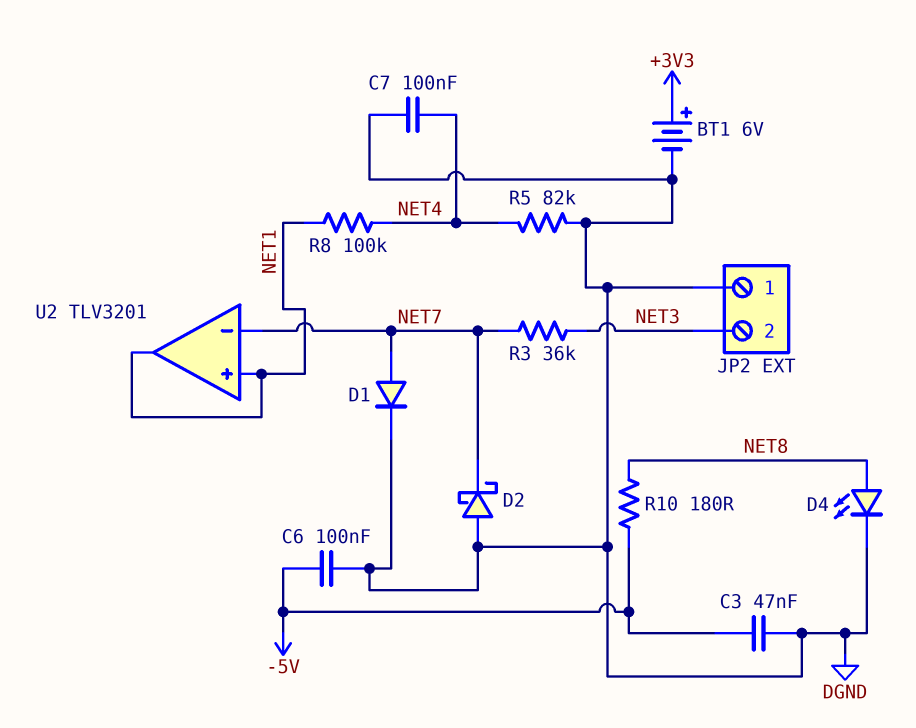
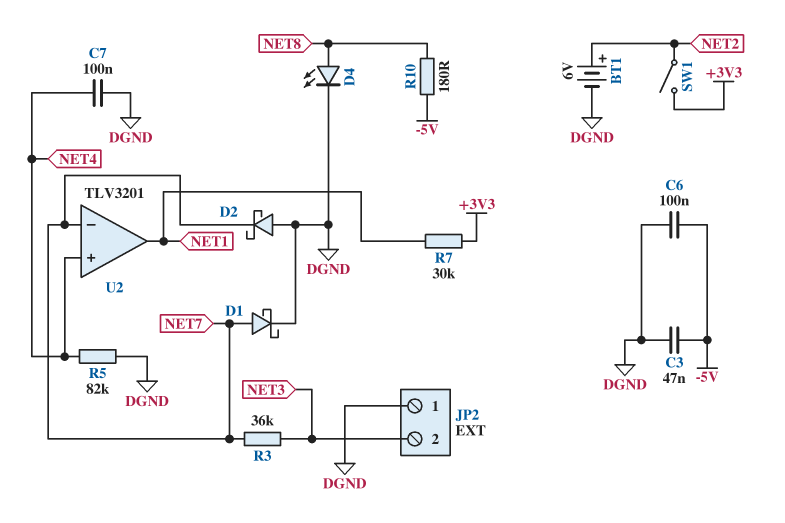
BT1: 6V (plus +3V3, minus DGND) -> 6V (plus NET2, minus DGND)
D1: diode (A NET7, K DGND) -> schottky (A NET7, K DGND)
R7: none -> 30k (+3V3, NET1)
R8: 100k (NET1, NET4) -> none
SW1: none -> switch (+3V3, NET2)
U2 pin in+: NET1 -> NET4

